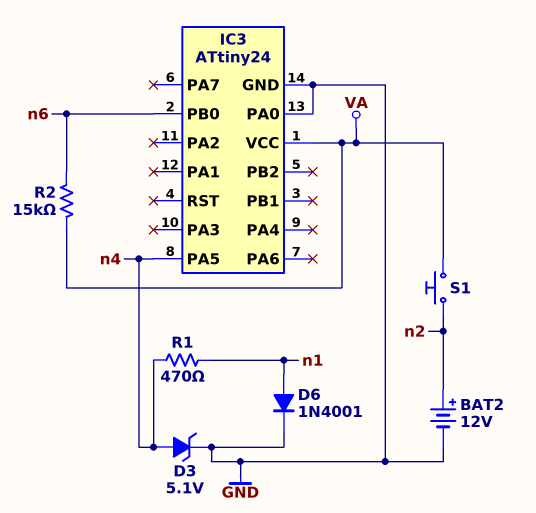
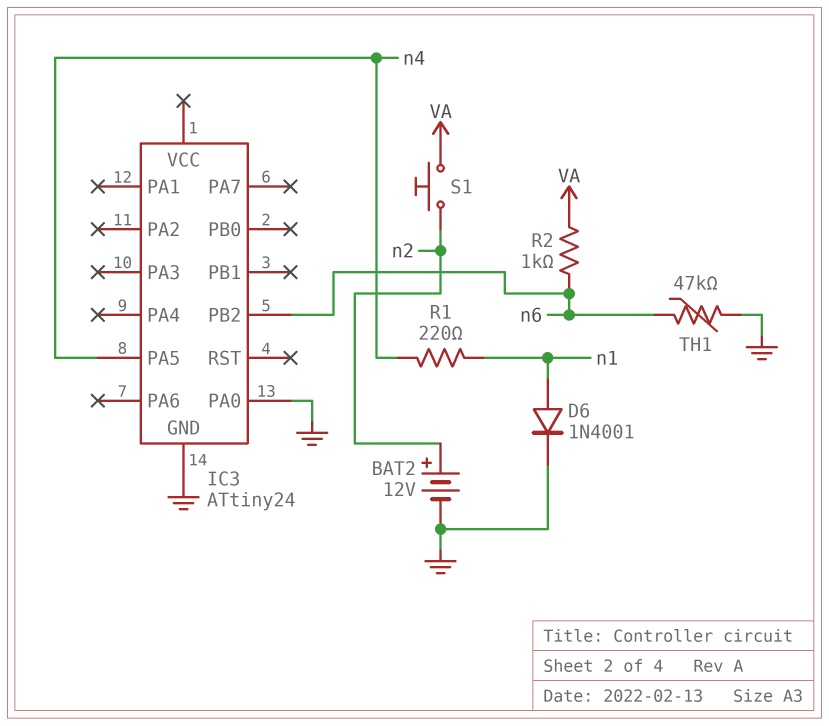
D3: zener 5.1V (A n4, K GND) -> none
IC3 pin PB0: n6 -> none
IC3 pin PB2: none -> n6
IC3 pin VCC: VA -> none
R1: 470 (n1, n4) -> 220 (n1, n4)
R2: 15k (VA, n6) -> 1k (VA, n6)
TH1: none -> 47k (GND, n6)

